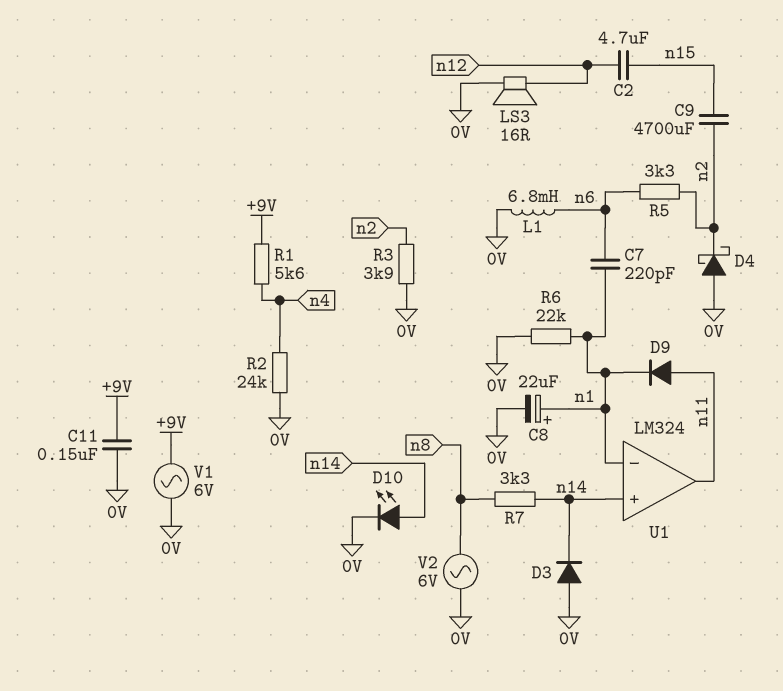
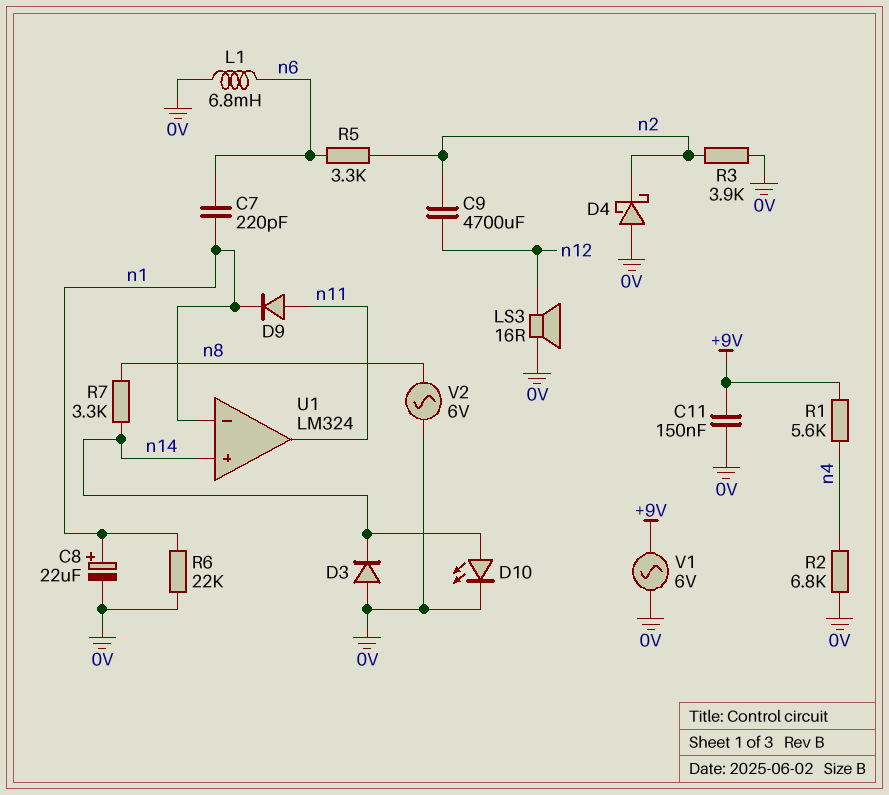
C2: 4.7uF (n12, n15) -> none
C9: 4700uF (n2, n15) -> 4700uF (n2, n12)
R2: 24k (0V, n4) -> 6.8k (0V, n4)

